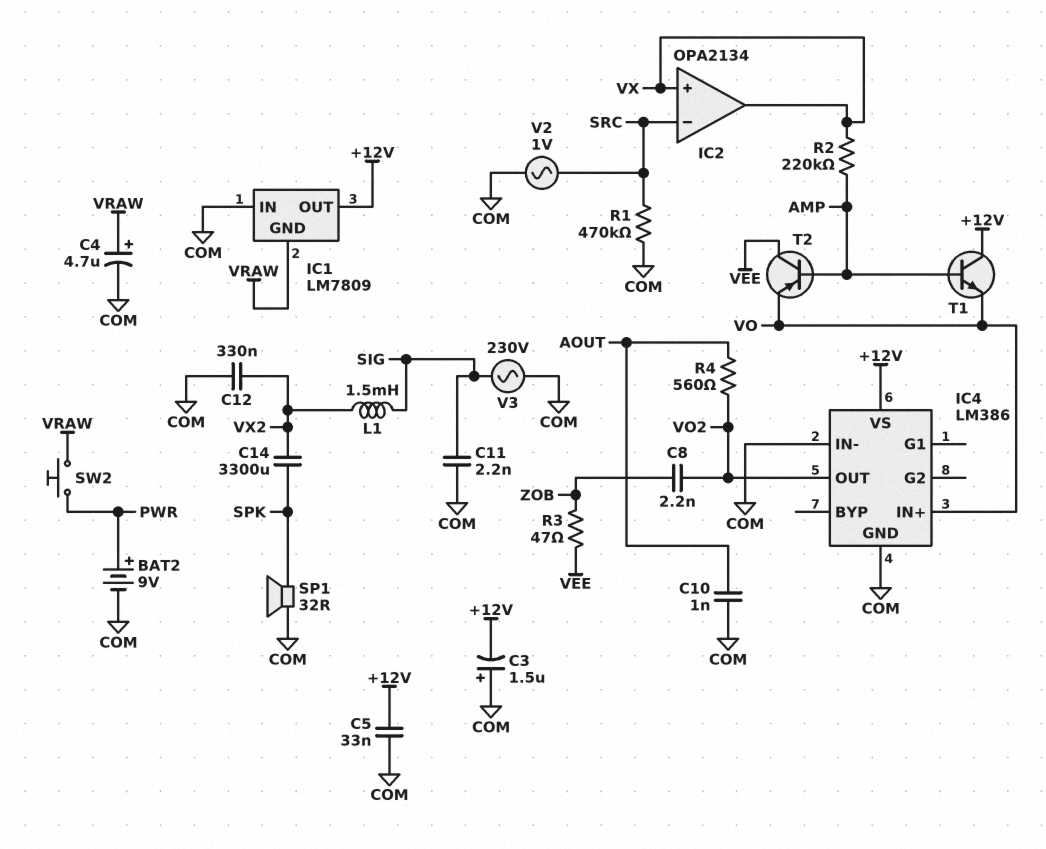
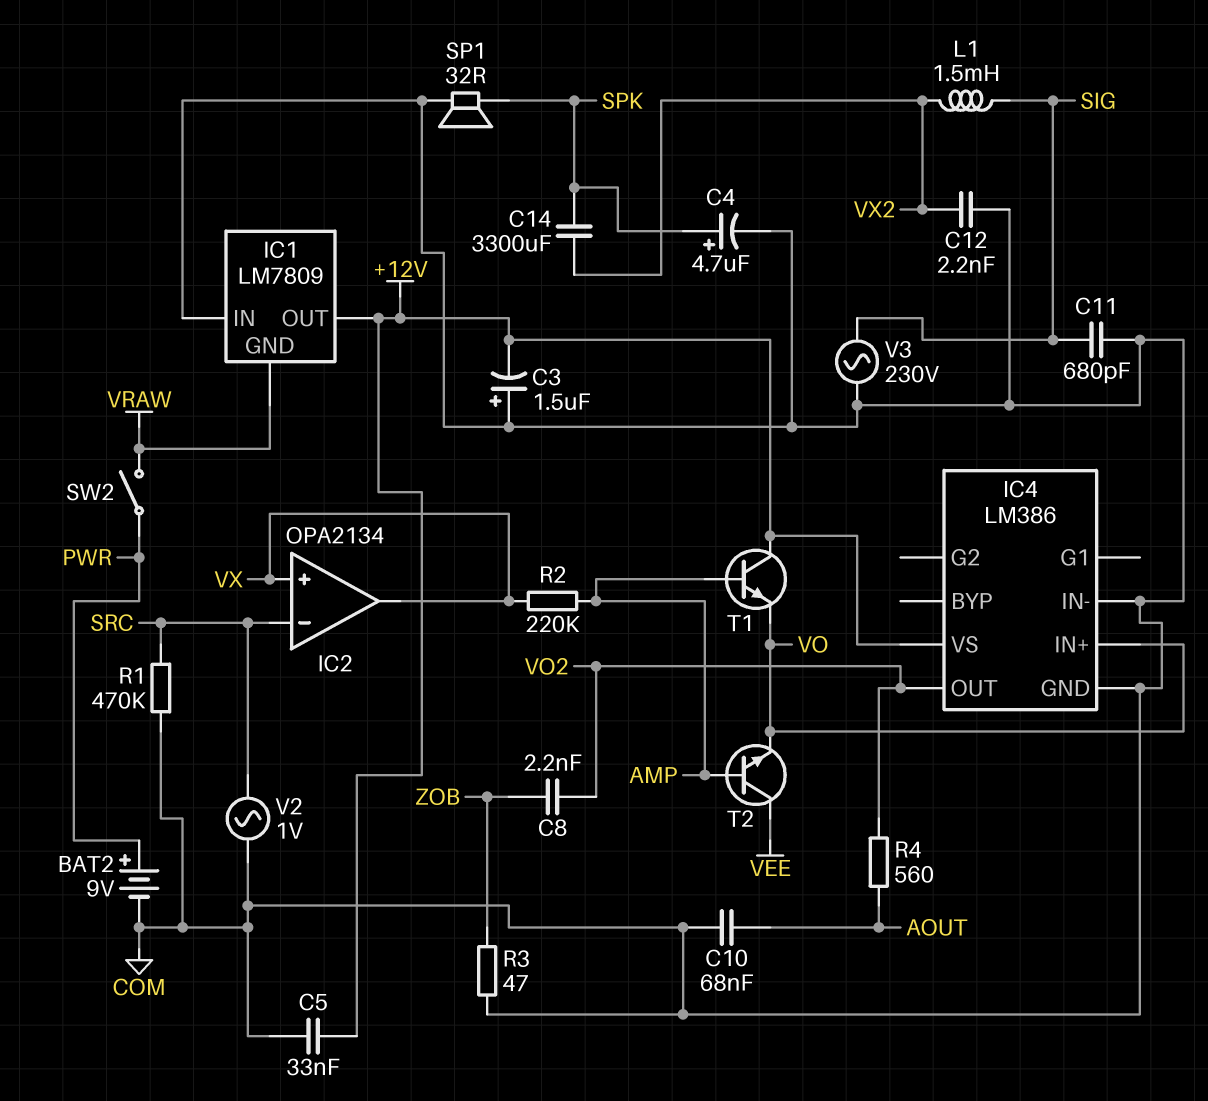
C4: 4.7uF (plus VRAW, minus COM) -> 4.7uF (plus SPK, minus COM)
C10: 1nF (AOUT, COM) -> 68nF (AOUT, COM)
C11: 2.2nF (COM, SIG) -> 680pF (COM, SIG)
C12: 330nF (COM, VX2) -> 2.2nF (COM, VX2)
R3: 47 (VEE, ZOB) -> 47 (COM, ZOB)
SW2: button (PWR, VRAW) -> switch (PWR, VRAW)
T2: PNP (B AMP, C VEE, E VO) -> NPN (B AMP, C VEE, E VO)

